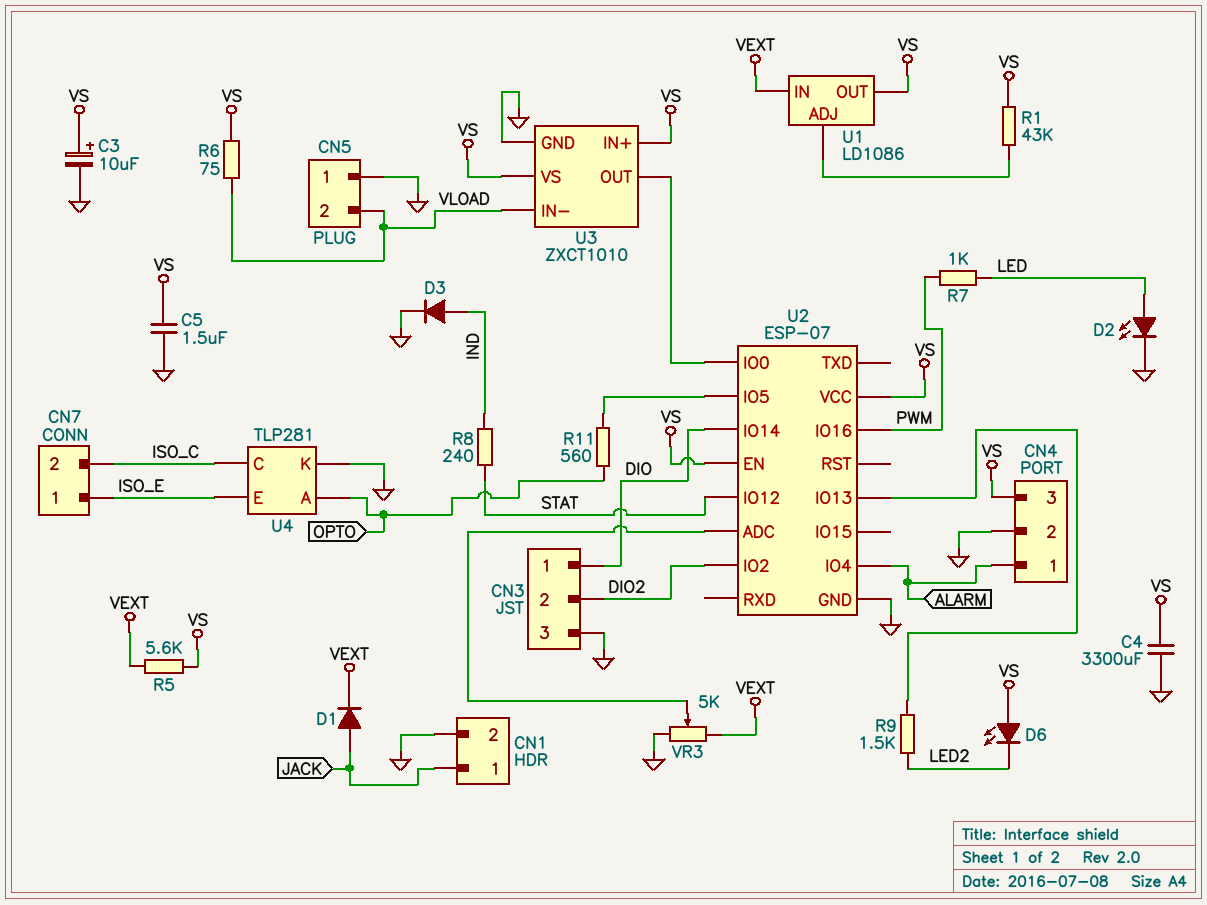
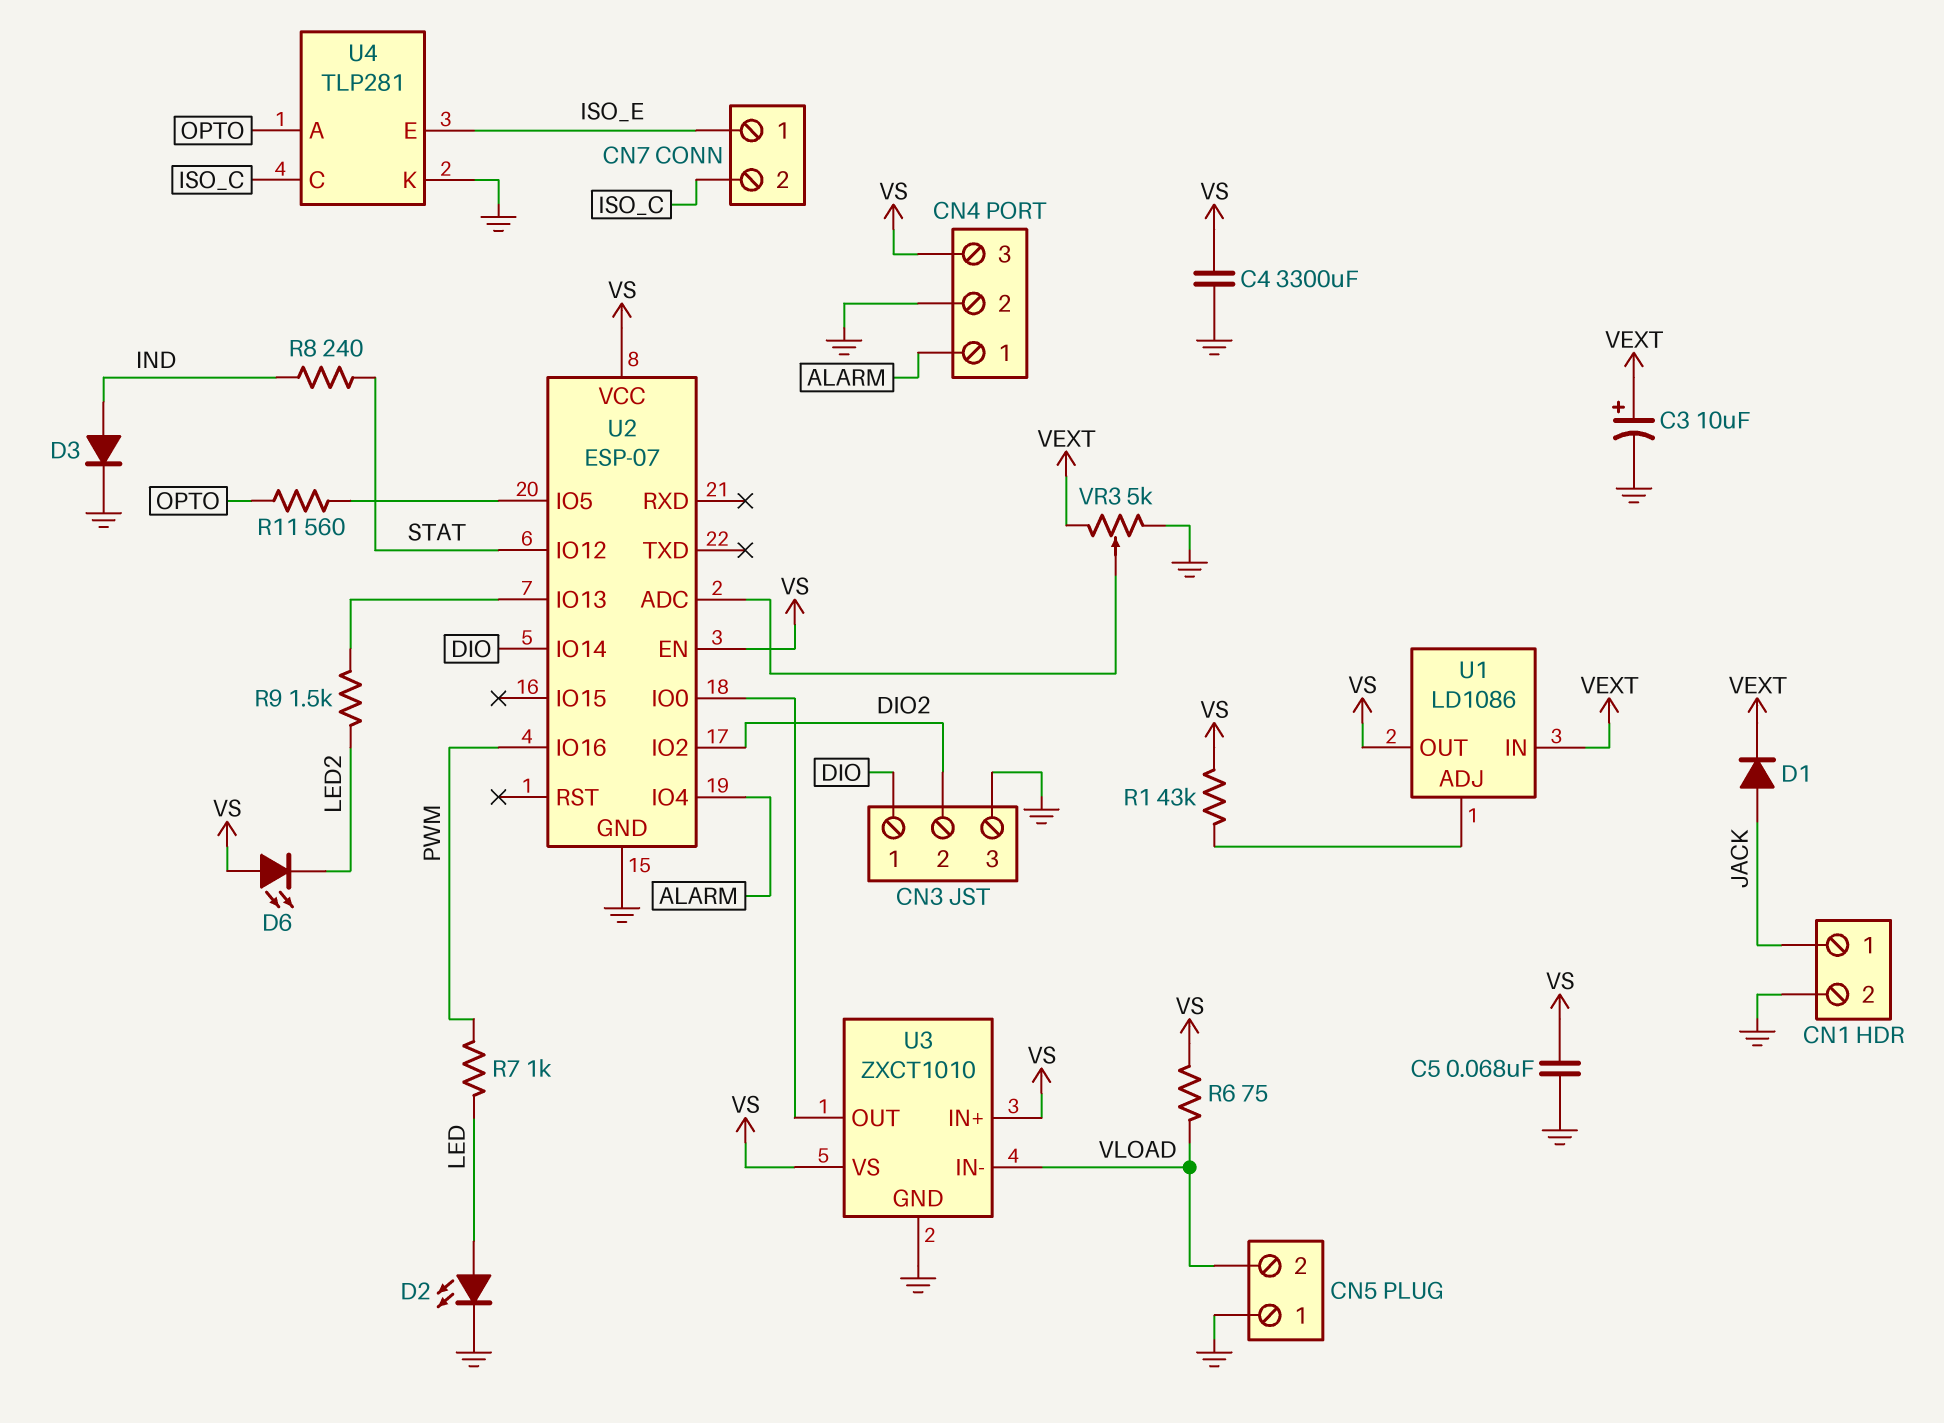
C3: 10uF (plus VS, minus GND) -> 10uF (plus VEXT, minus GND)
C5: 1.5uF (GND, VS) -> 68nF (GND, VS)
R5: 5.6k (VEXT, VS) -> none

